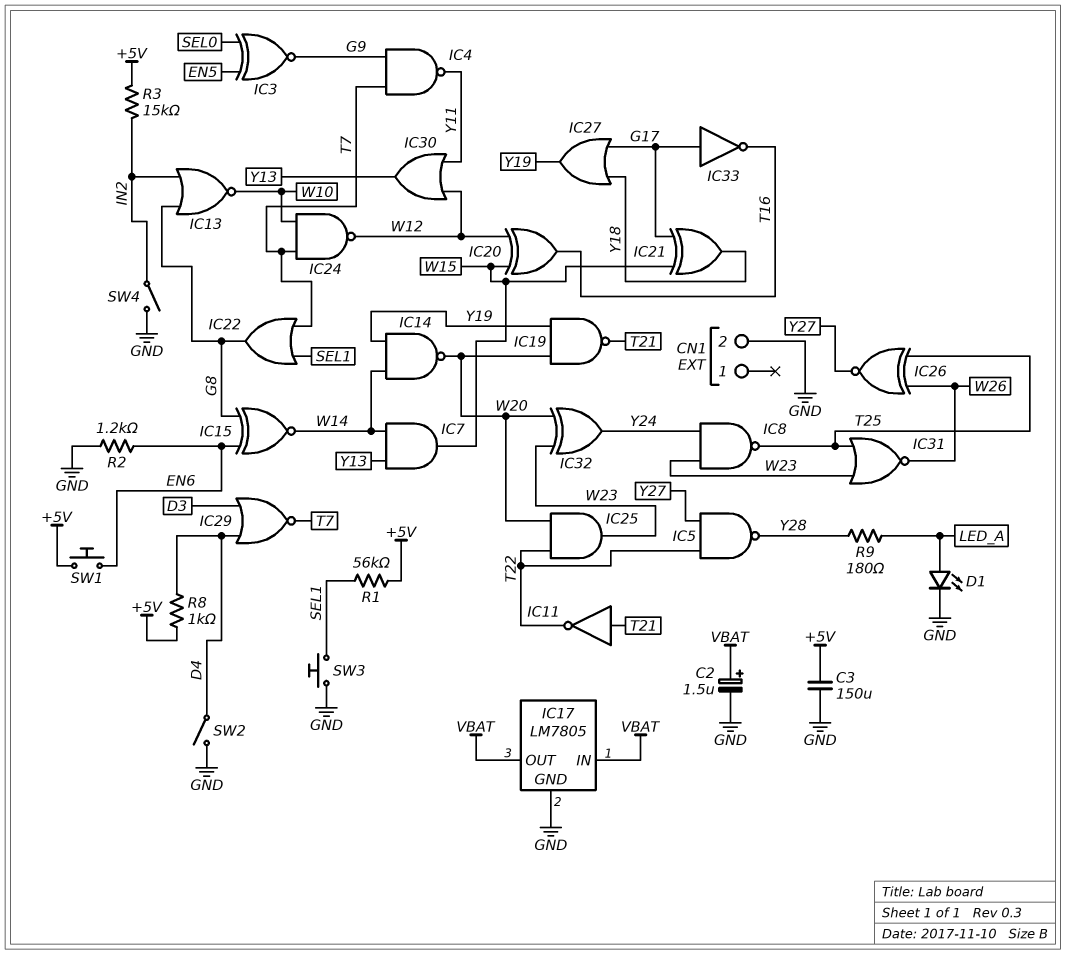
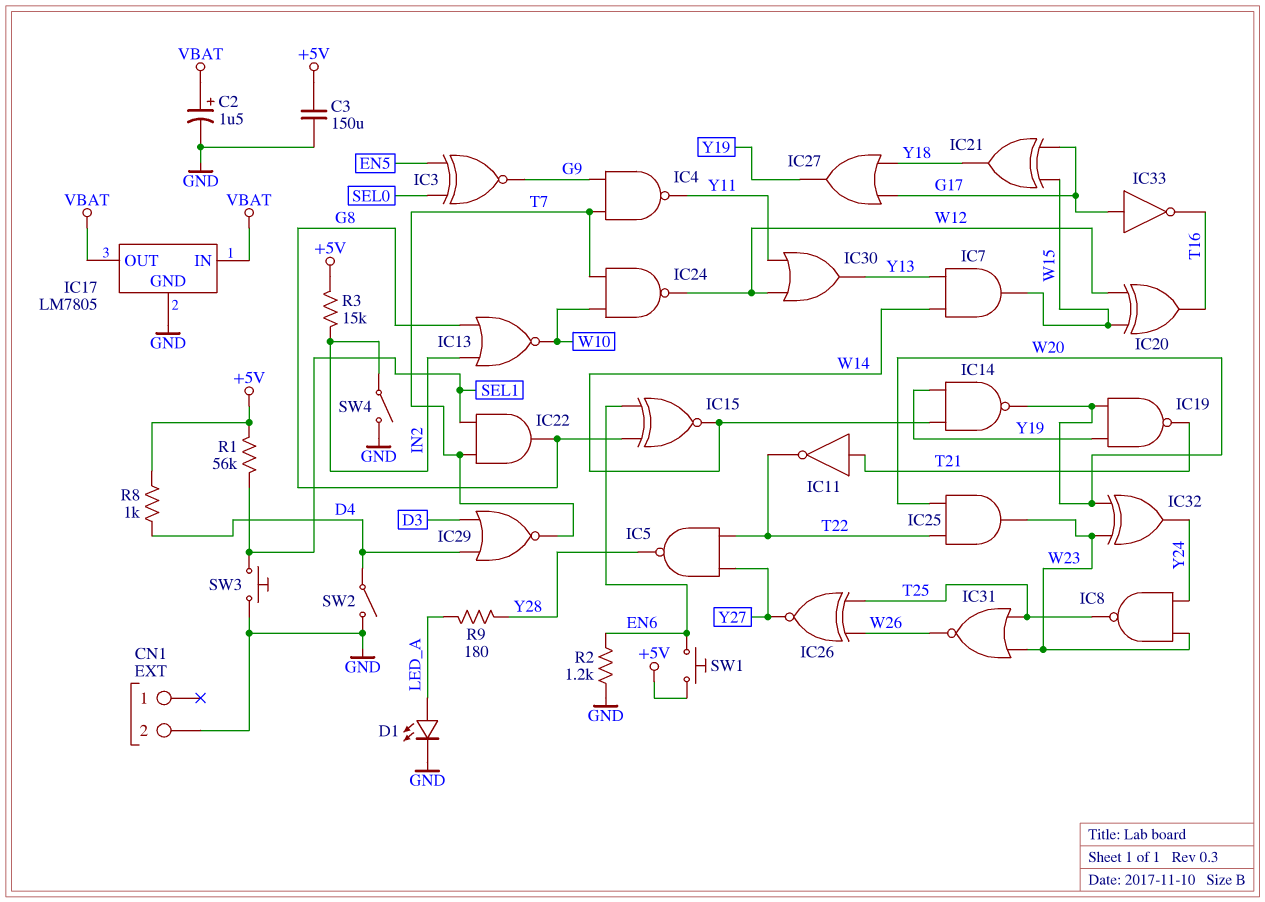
IC22: OR (in SEL1, in T7, out G8) -> AND (in SEL1, in T7, out G8)

